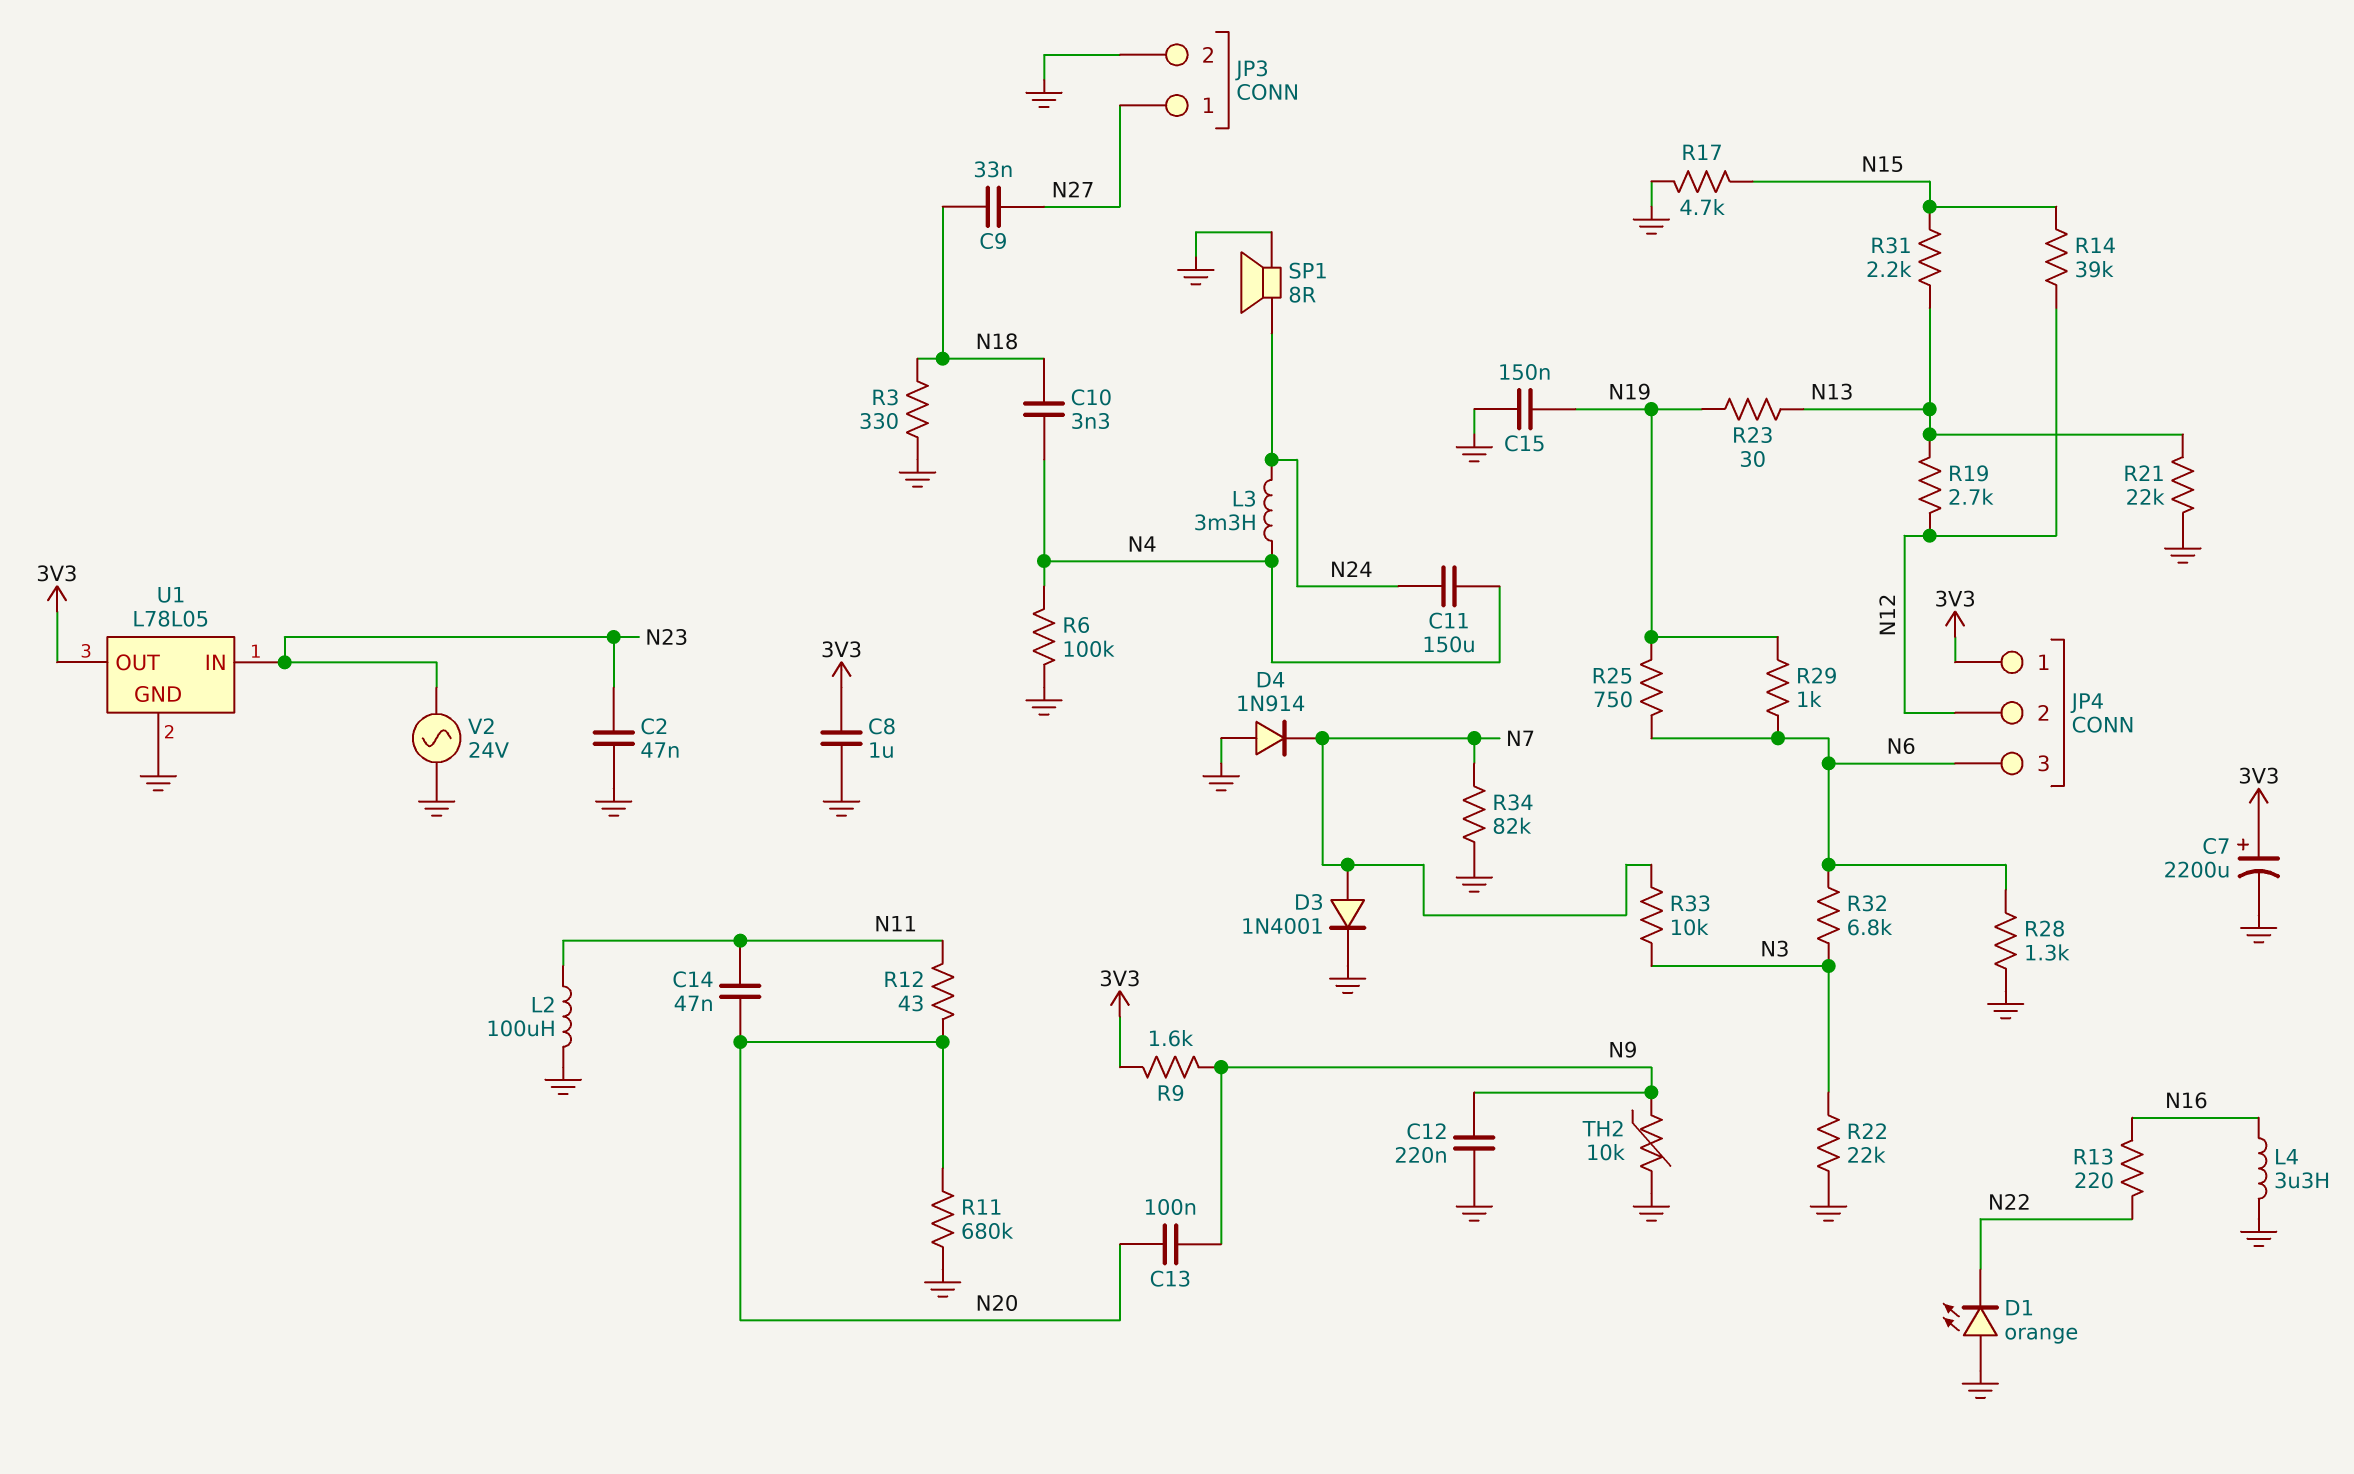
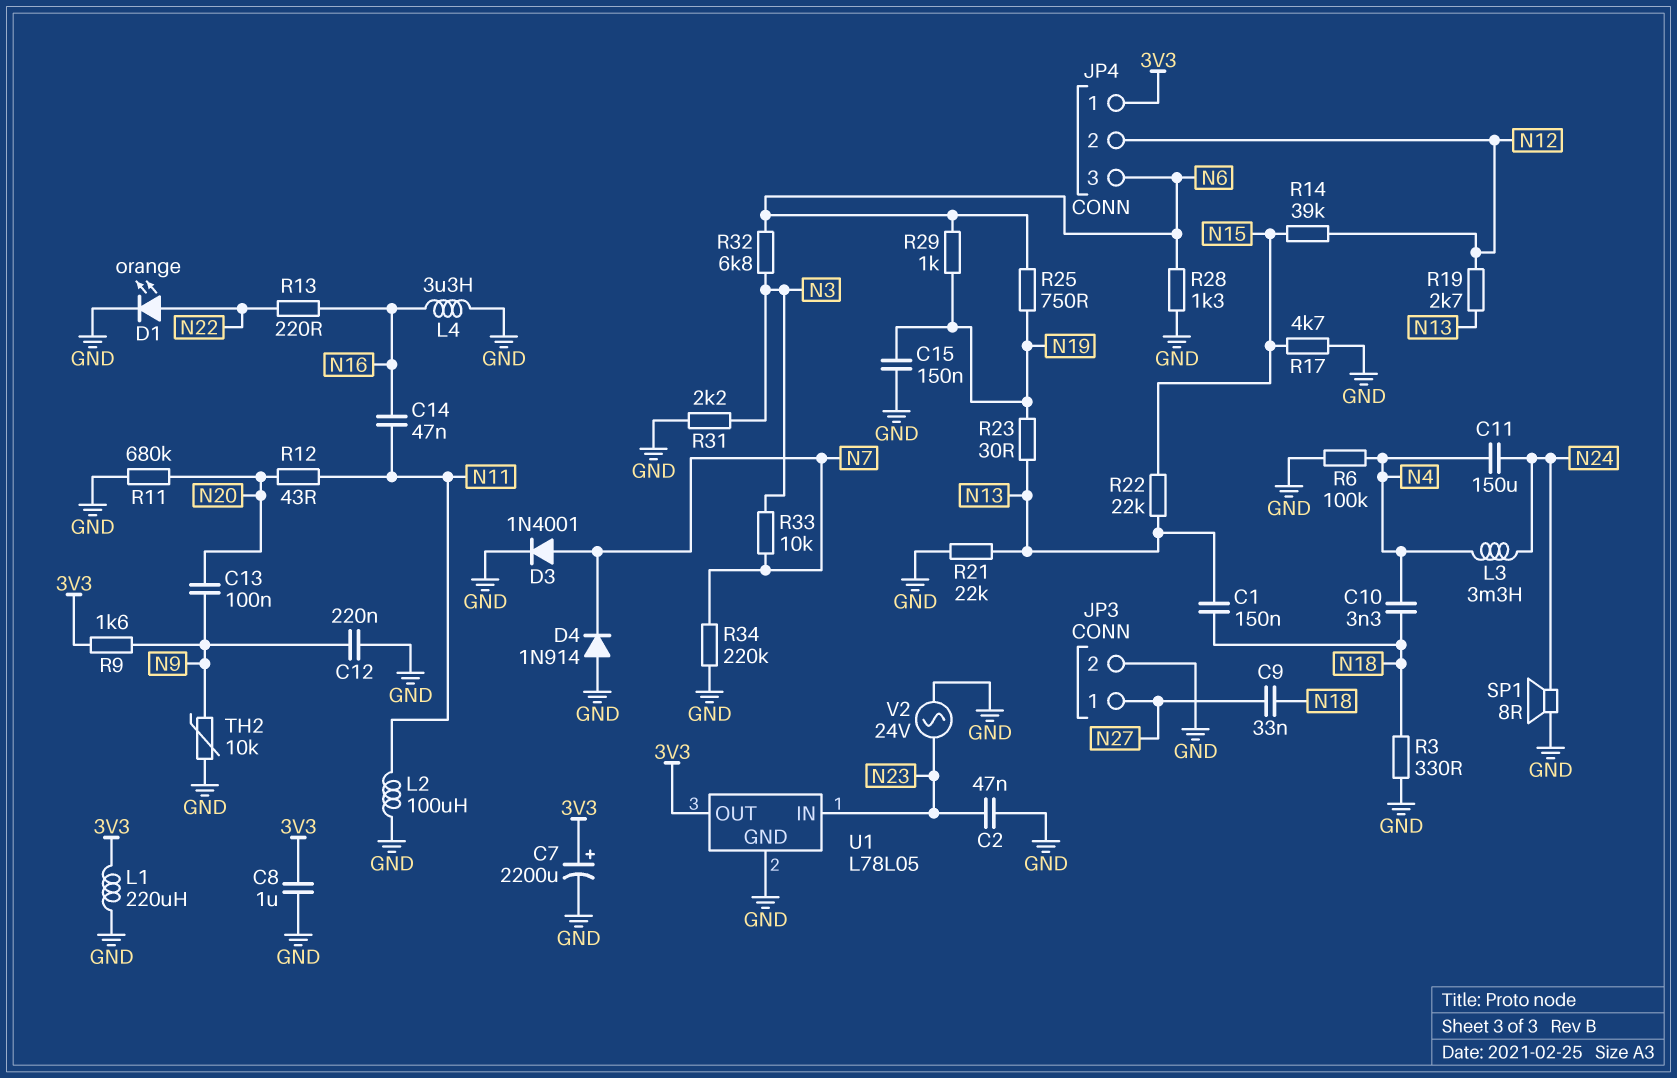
C1: none -> 150nF (N13, N18)
C14: 47nF (N11, N20) -> 47nF (N11, N16)
D1: LED orange (A GND, K N22) -> LED orange (A N22, K GND)
L1: none -> 220uH (3V3, GND)
R22: 22k (GND, N3) -> 22k (N13, N15)
R31: 2.2k (N13, N15) -> 2.2k (GND, N3)
R34: 82k (GND, N7) -> 220k (GND, N7)

